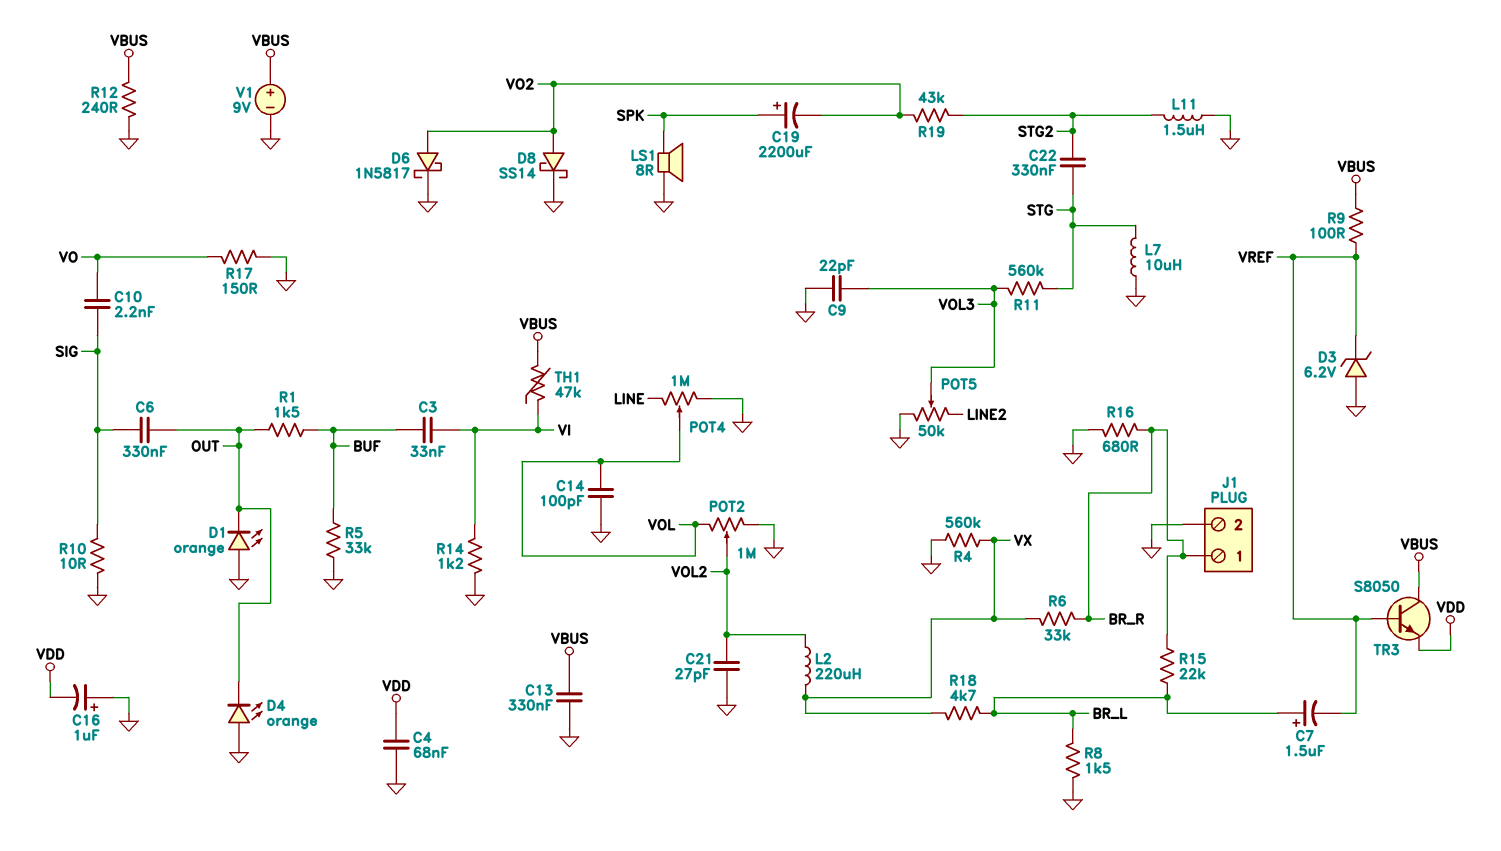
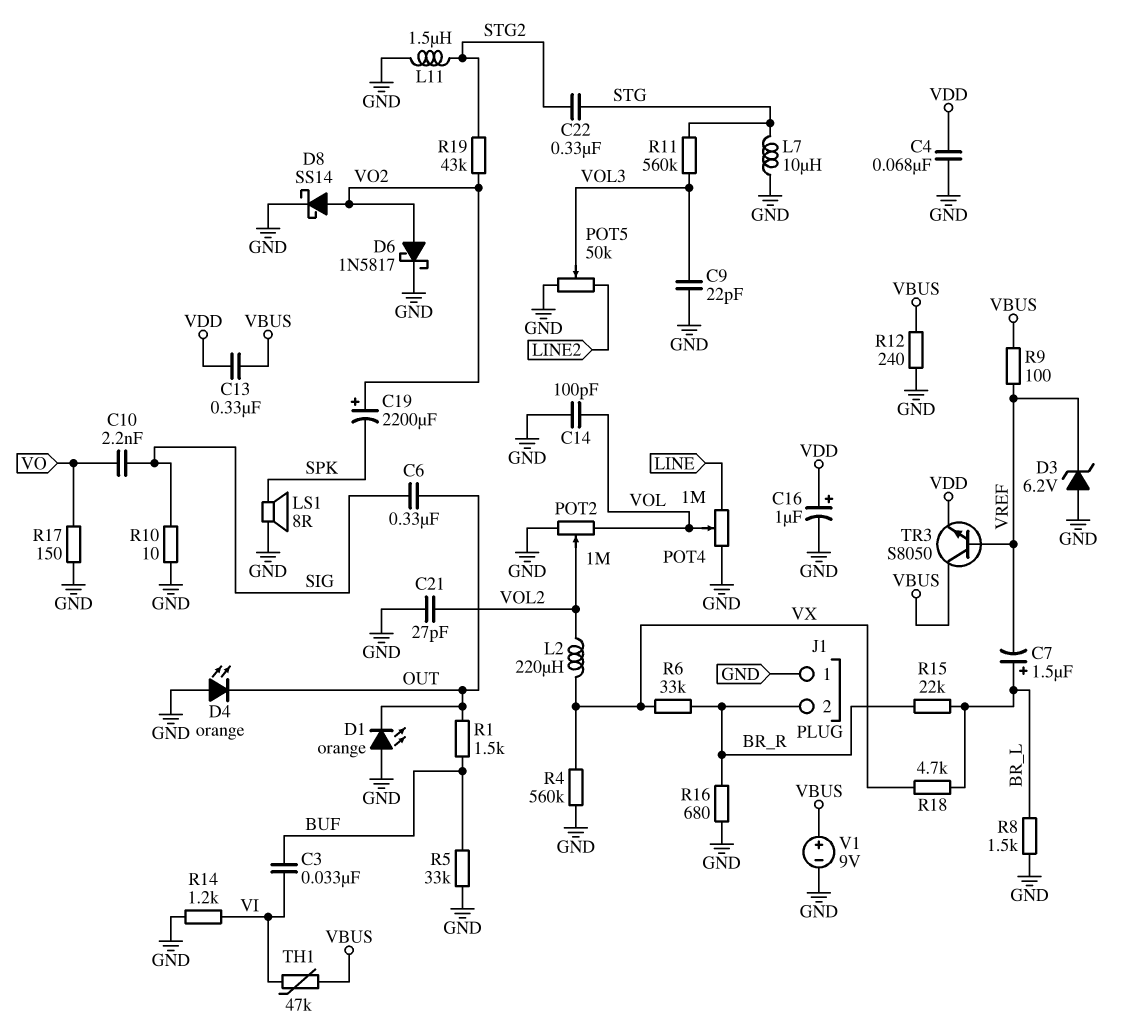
C13: 330nF (GND, VBUS) -> 330nF (VBUS, VDD)
C16: 1uF (plus GND, minus VDD) -> 1uF (plus VDD, minus GND)
C19: 2200uF (plus SPK, minus VO2) -> 2200uF (plus VO2, minus SPK)
J1 pin 1: BR_R -> GND
J1 pin 2: GND -> BR_R

